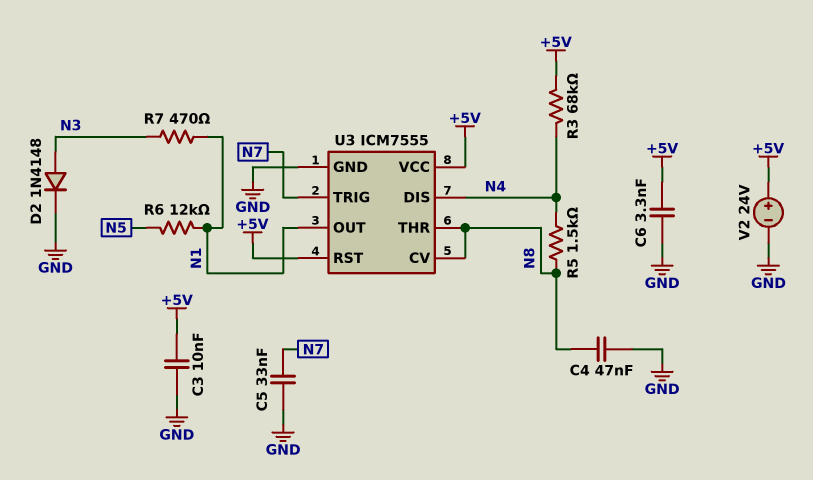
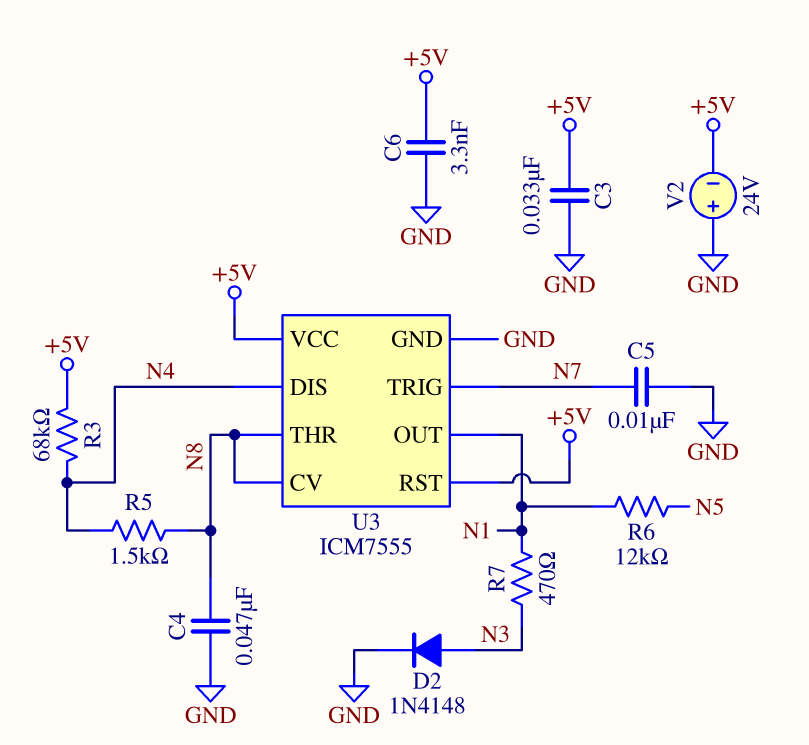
C3: 10nF (+5V, GND) -> 33nF (+5V, GND)
C5: 33nF (GND, N7) -> 10nF (GND, N7)
V2: 24V (plus +5V, minus GND) -> 24V (plus GND, minus +5V)

